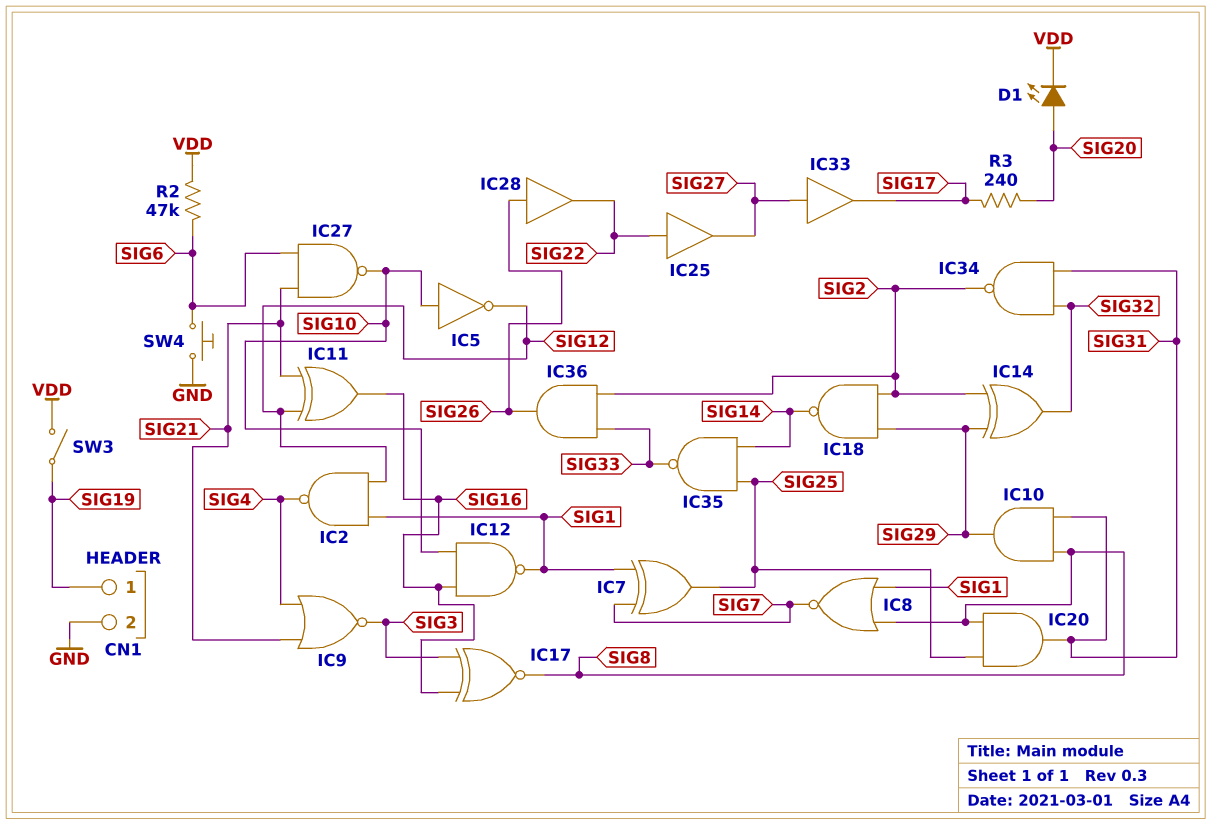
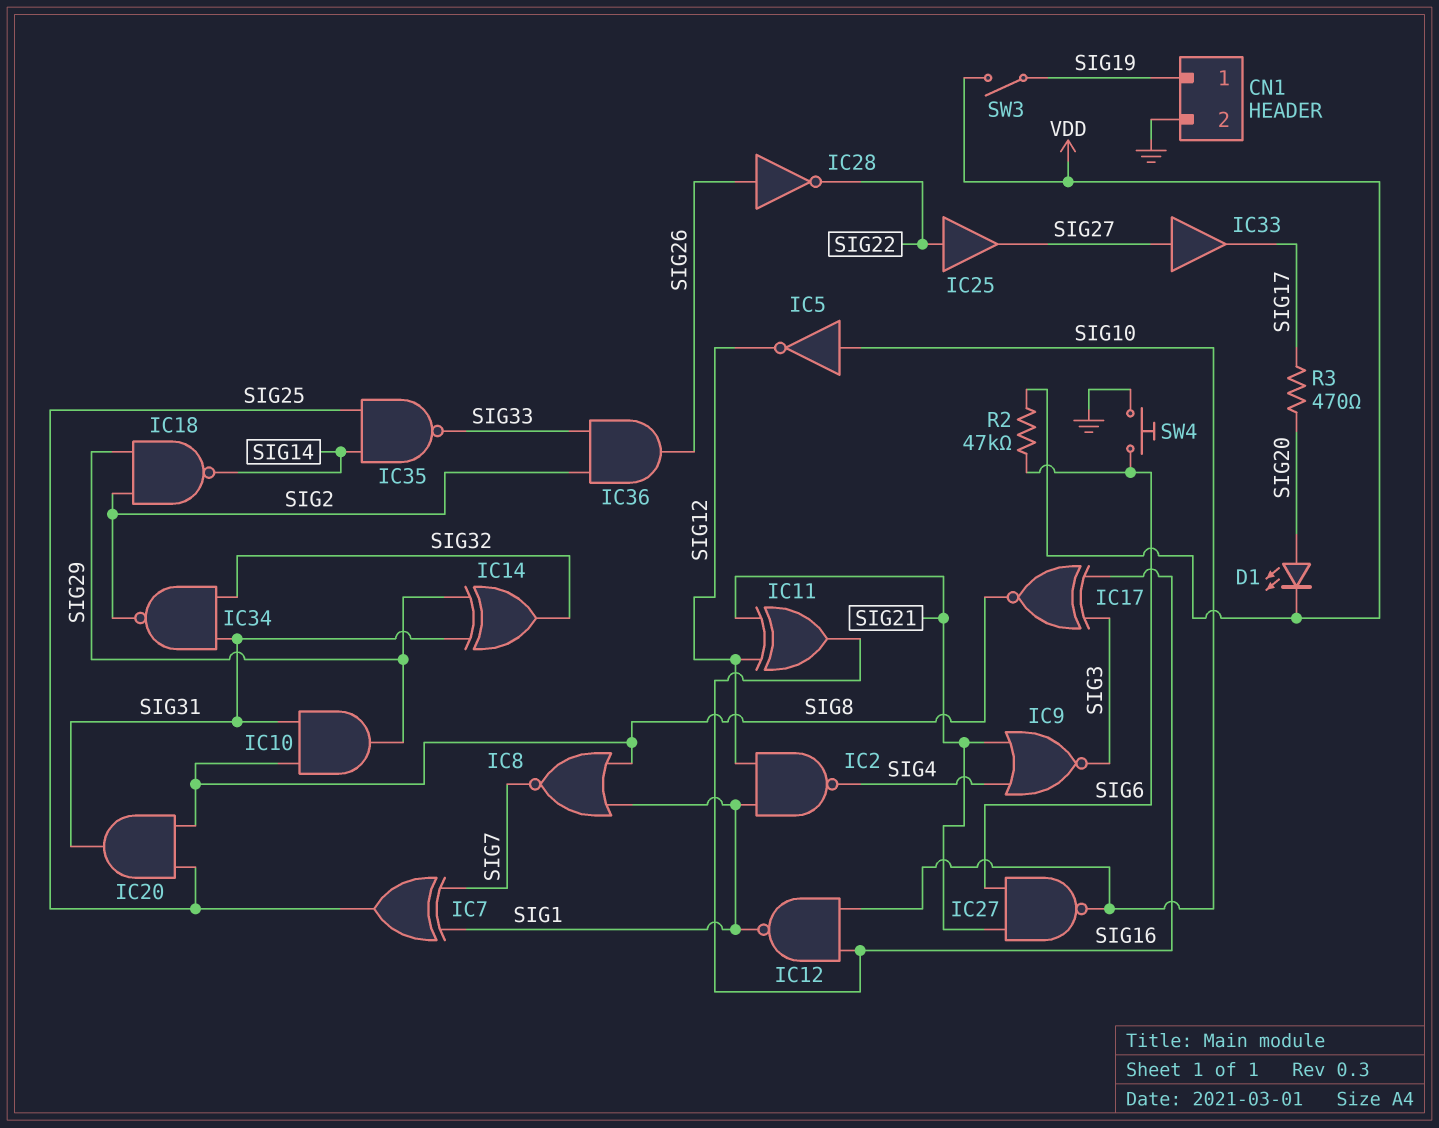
IC14: XOR (in SIG2, in SIG29, out SIG32) -> XOR (in SIG29, in SIG31, out SIG32)
IC28: buffer (in SIG26, out SIG22) -> NOT (in SIG26, out SIG22)
R3: 240 (SIG17, SIG20) -> 470 (SIG17, SIG20)

